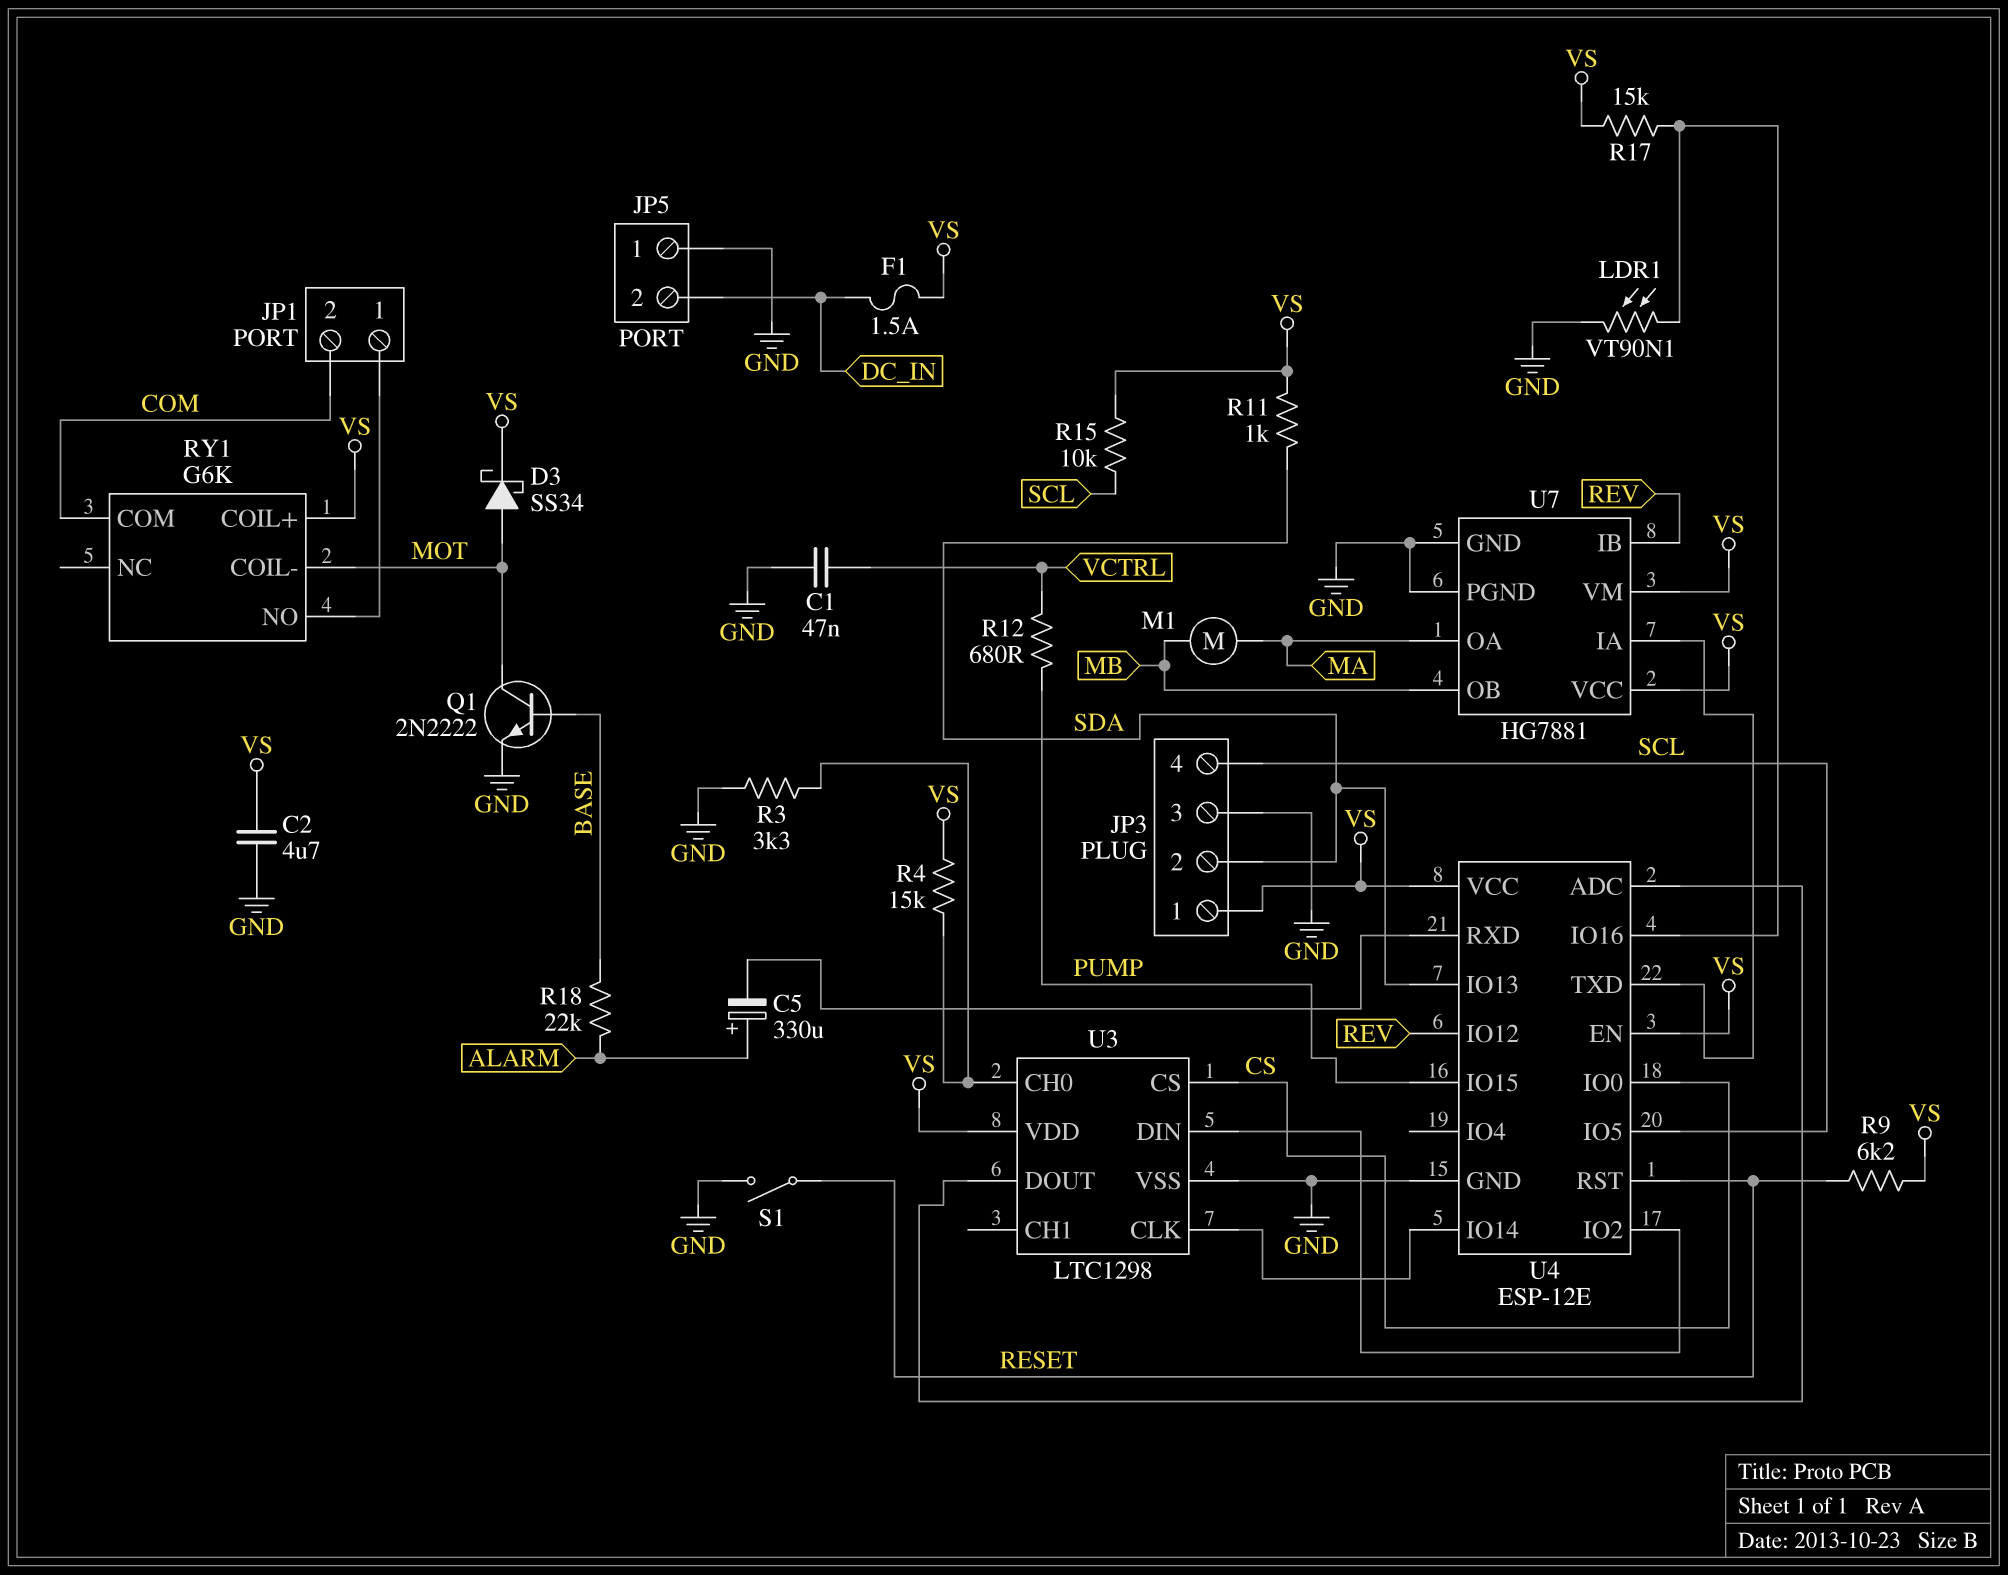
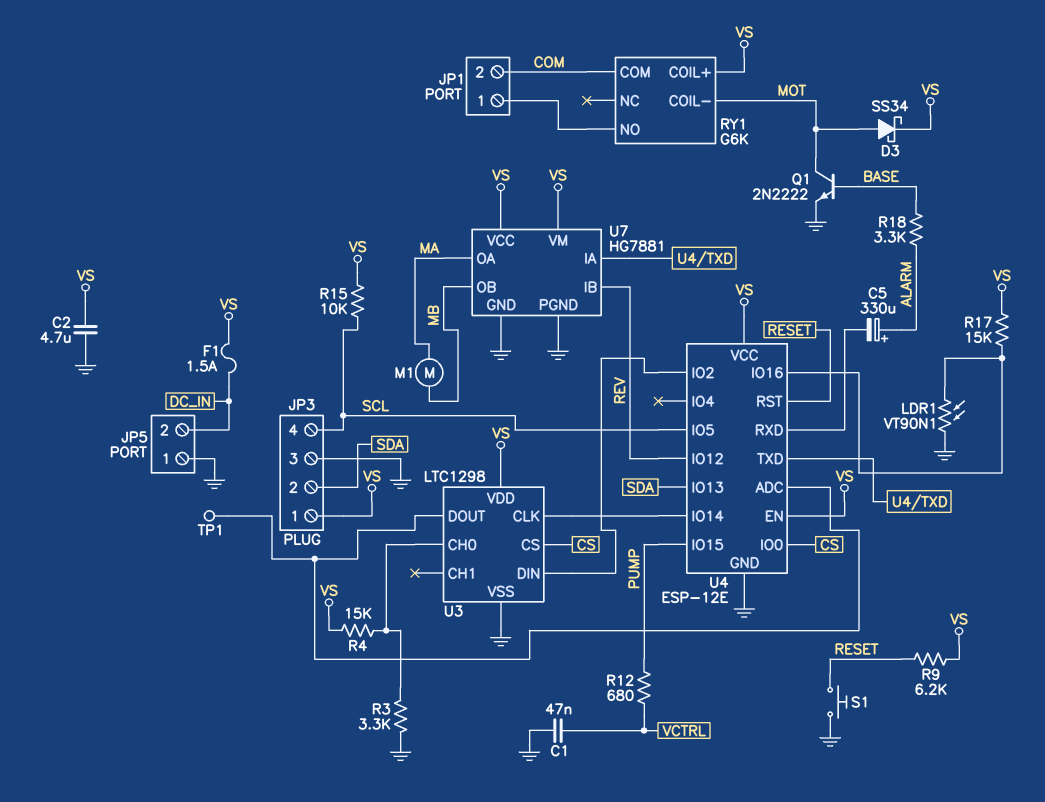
R11: 1k (SDA, VS) -> none
R18: 22k (ALARM, BASE) -> 3.3k (ALARM, BASE)
S1: switch (GND, RESET) -> button (GND, RESET)
TP1: none -> test point (U3/DOUT)

